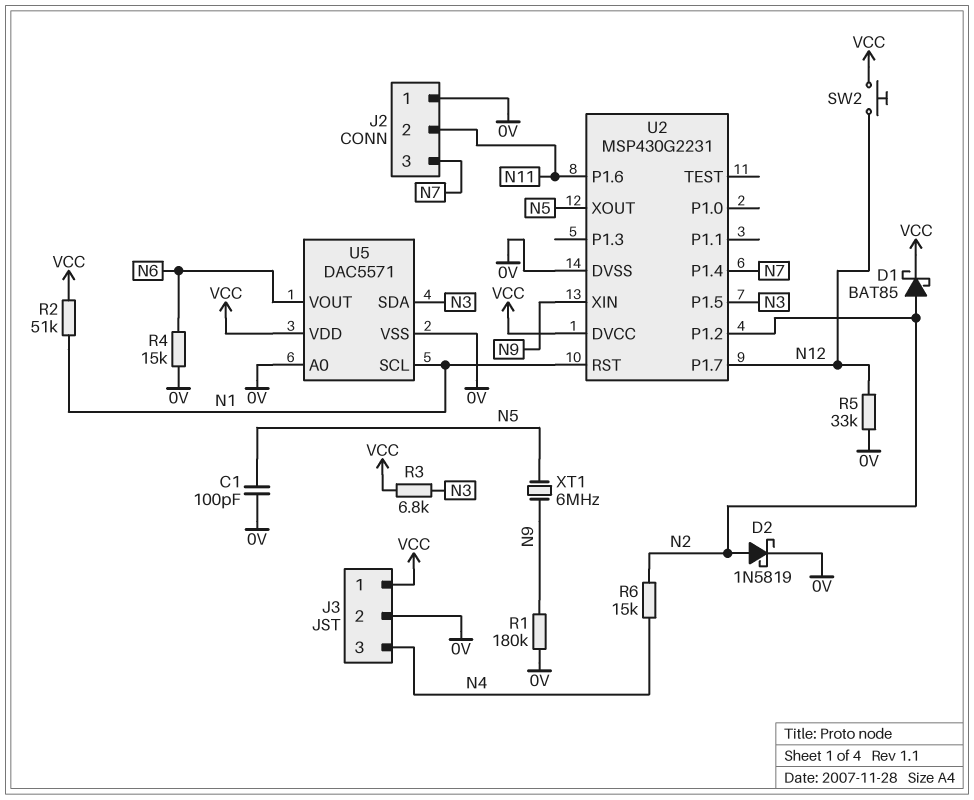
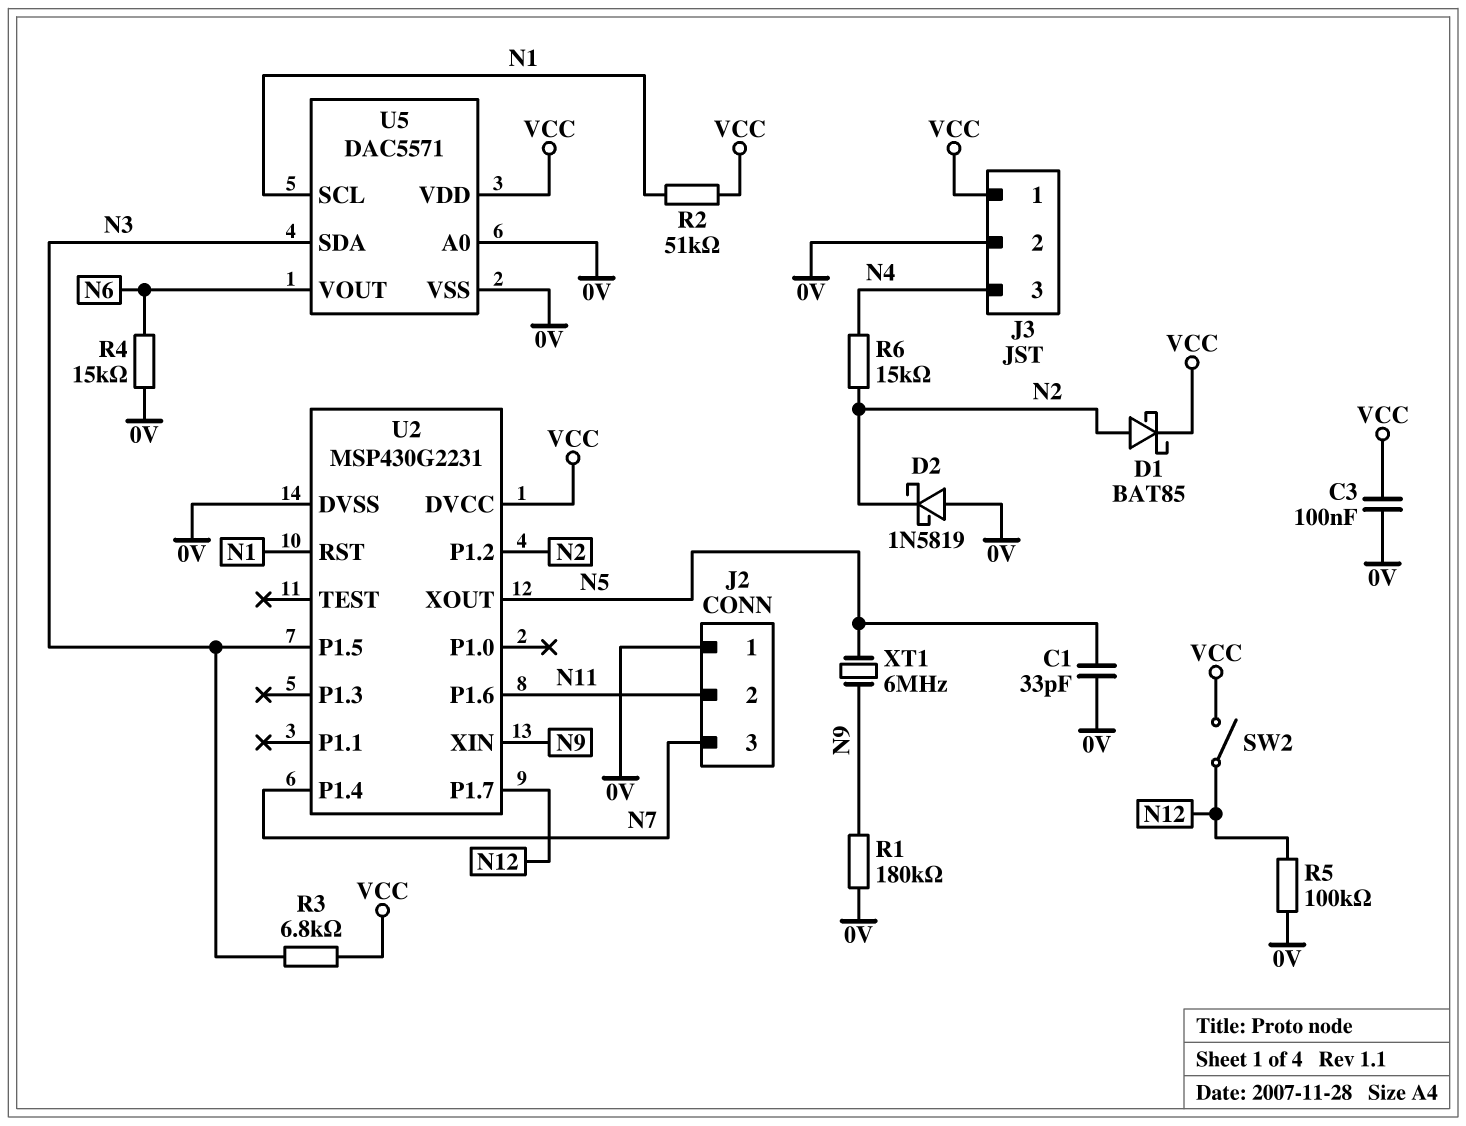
C1: 100pF (0V, N5) -> 33pF (0V, N5)
C3: none -> 100nF (0V, VCC)
D2: schottky 1N5819 (A N2, K 0V) -> schottky 1N5819 (A 0V, K N2)
R5: 33k (0V, N12) -> 100k (0V, N12)
SW2: button (N12, VCC) -> switch (N12, VCC)

